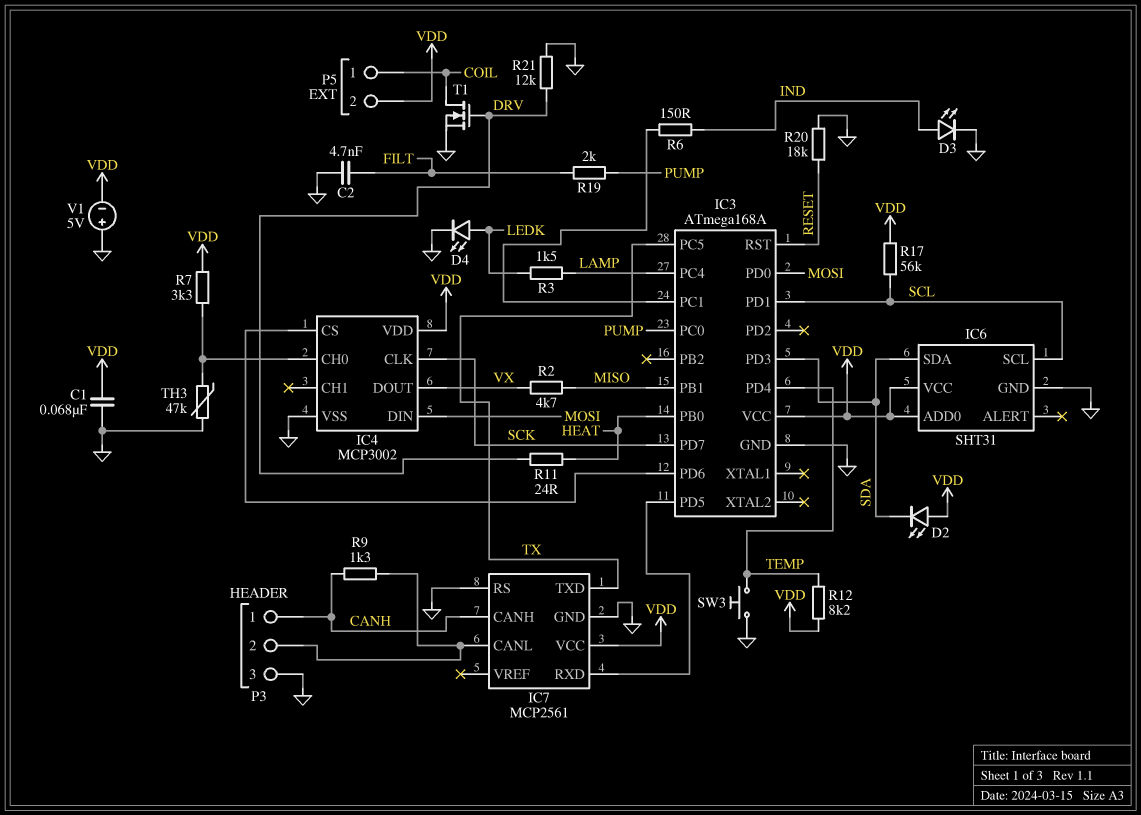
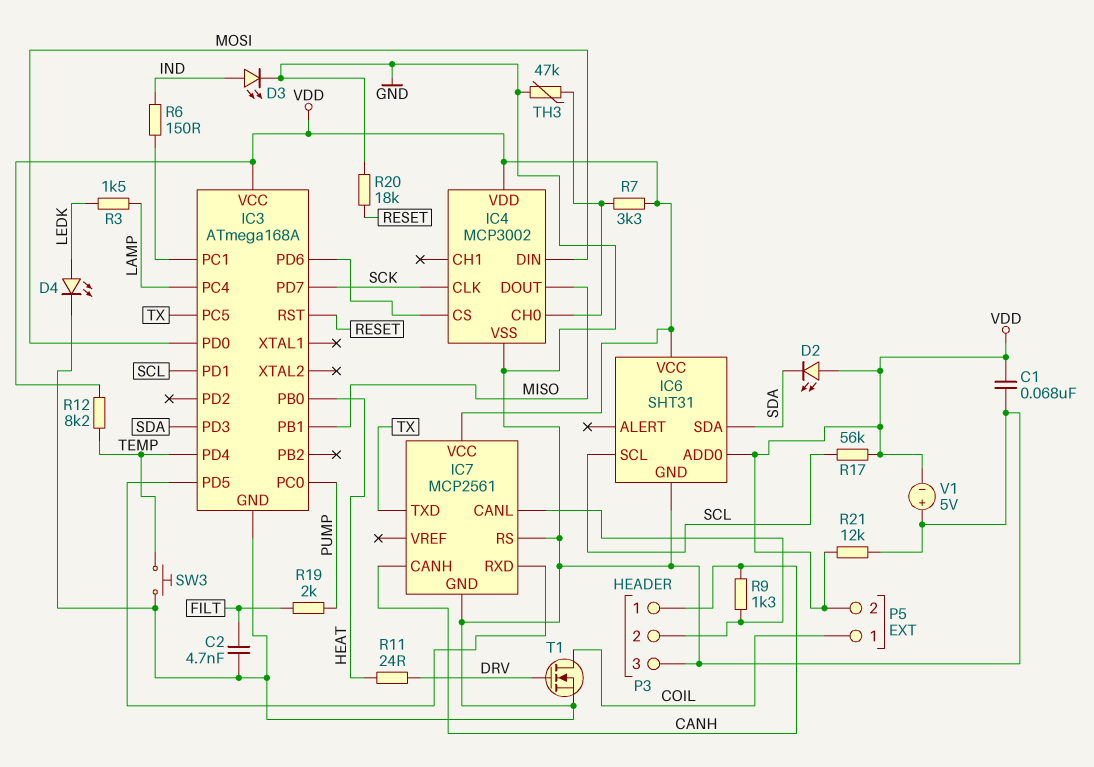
IC4 pin DOUT: VX -> MISO
R2: 4.7k (MISO, VX) -> none
R21: 12k (DRV, GND) -> 12k (GND, VDD)

